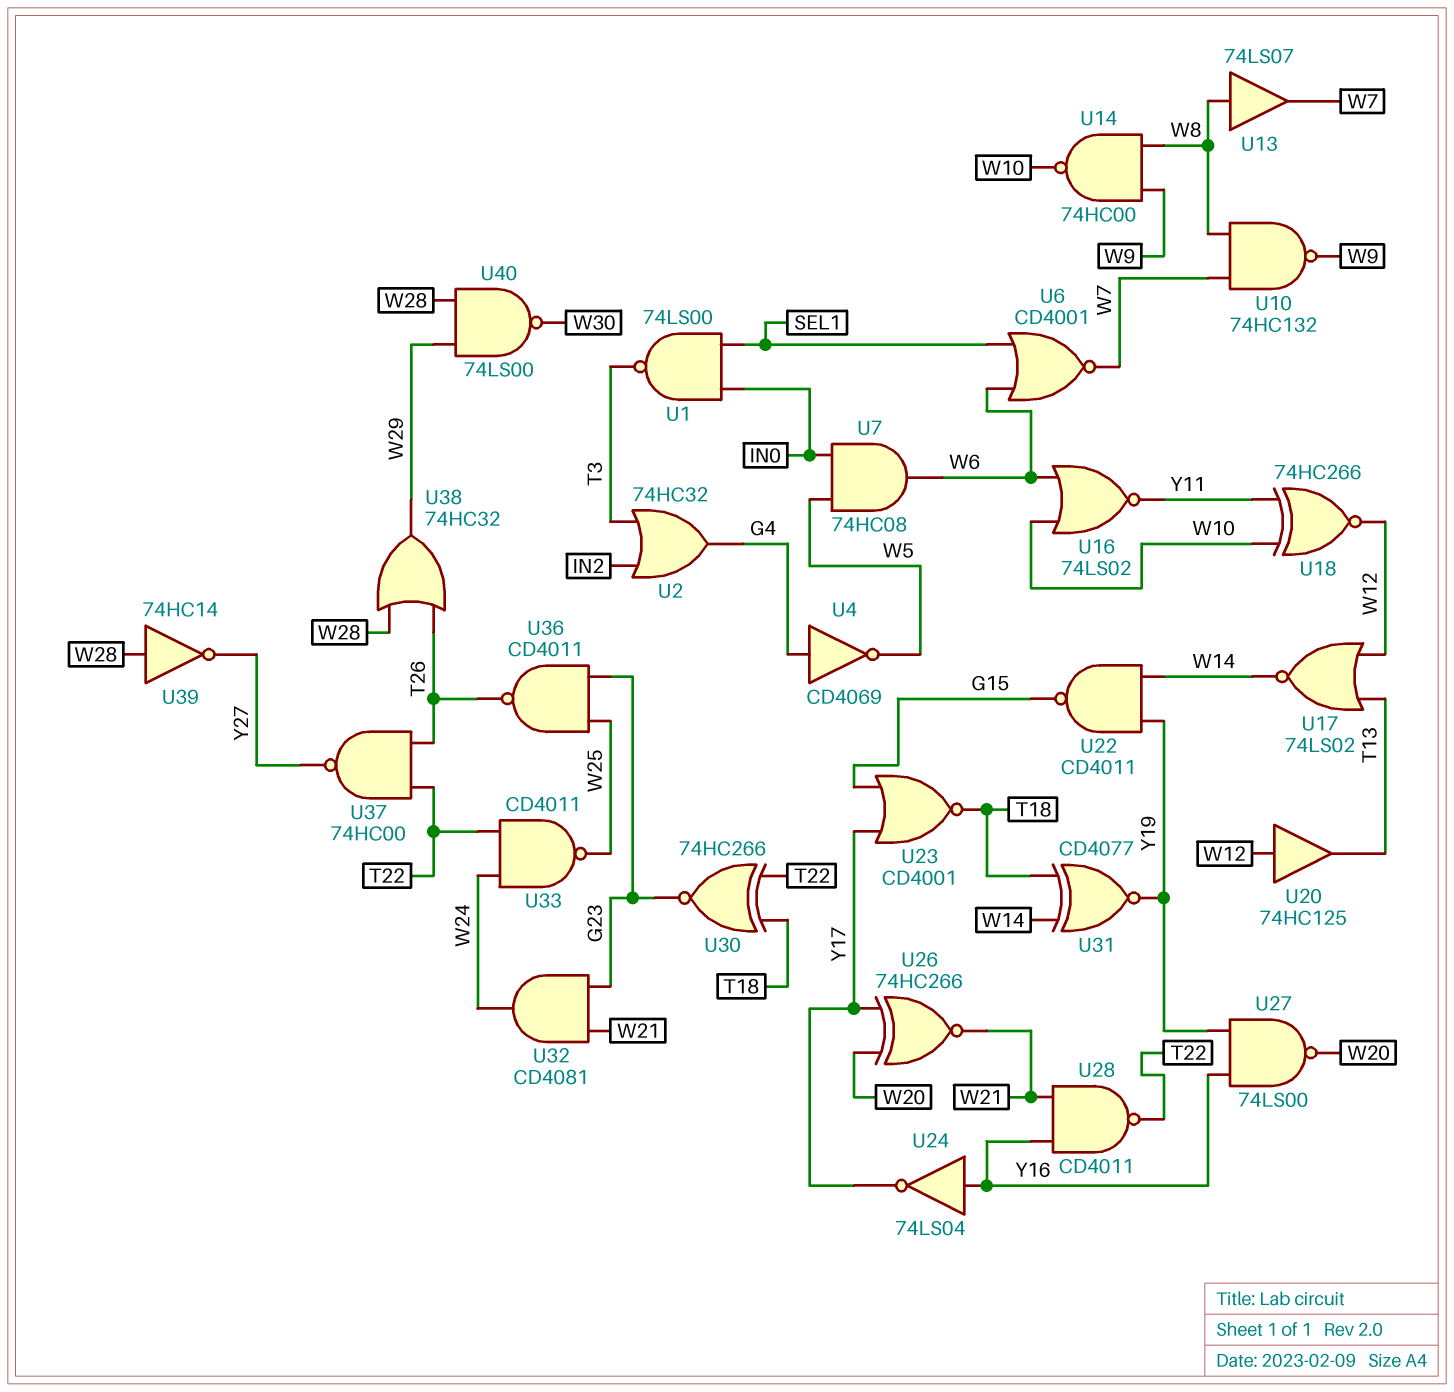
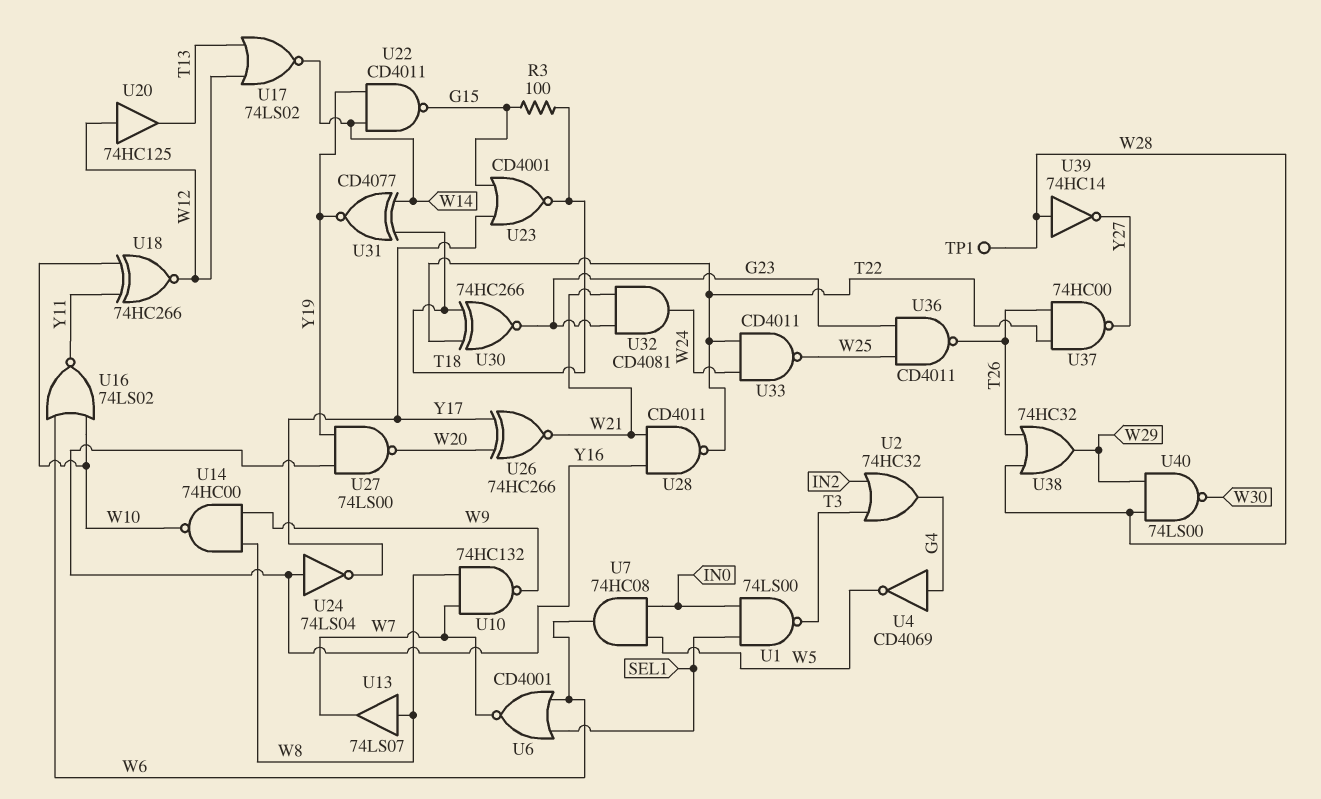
R3: none -> 100 (G15, T18)
TP1: none -> test point (W28)

